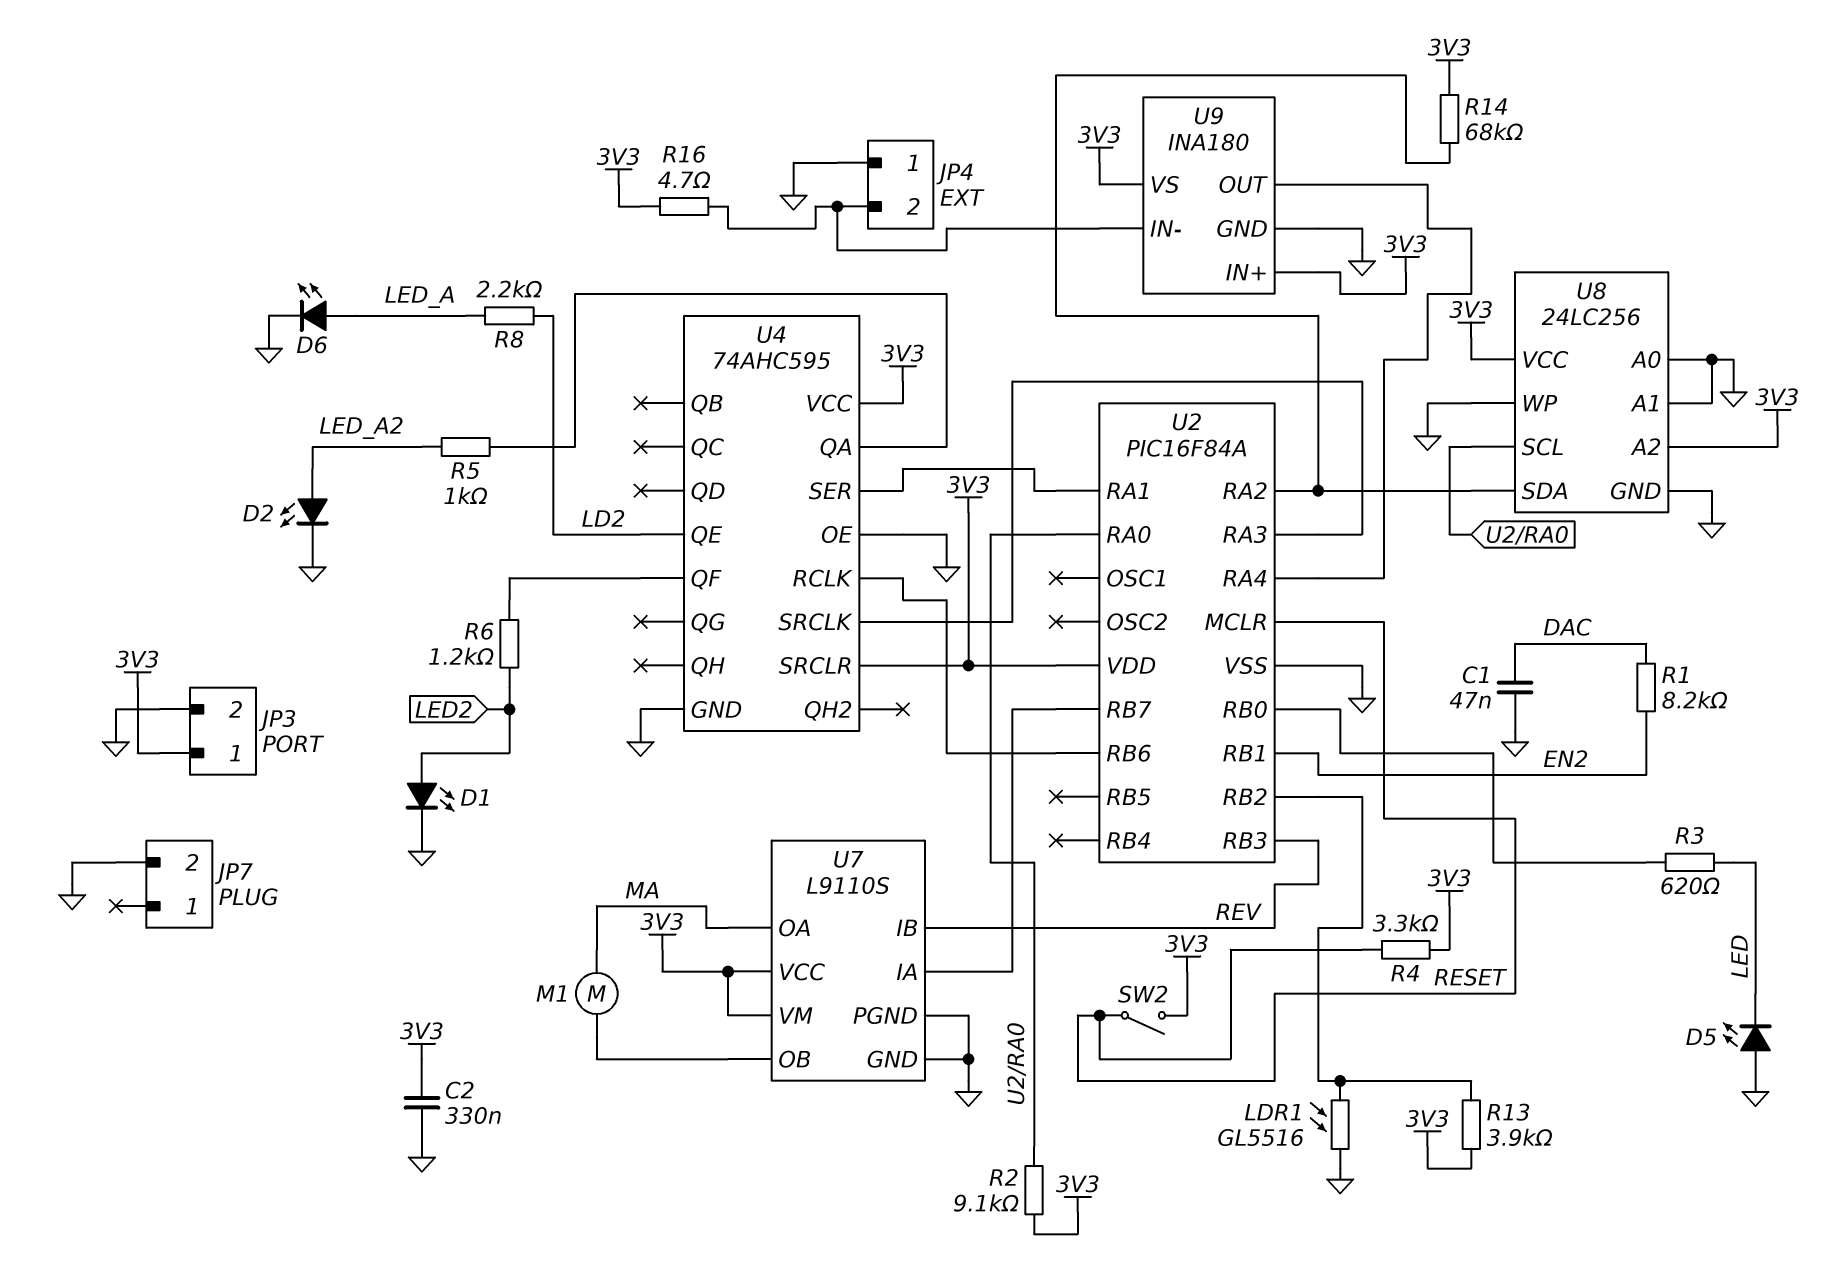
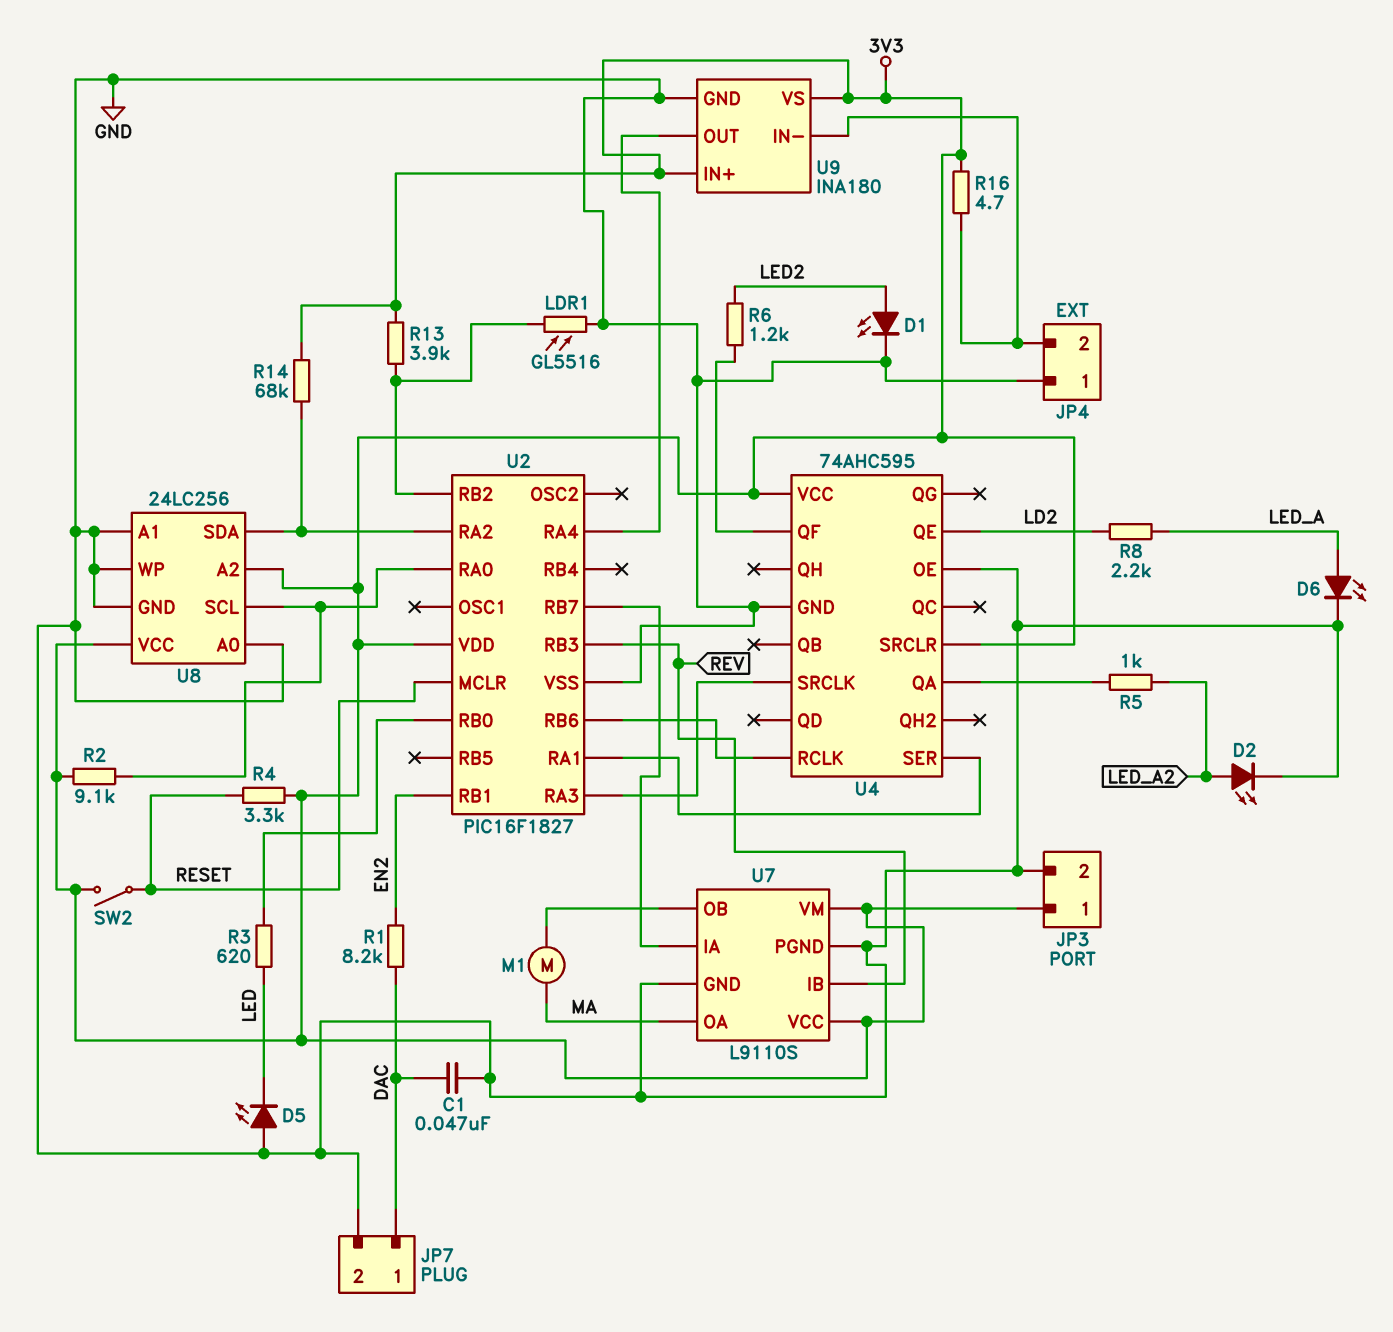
C2: 330nF (3V3, GND) -> none
JP7 pin 1: none -> DAC
U2: PIC16F84A -> PIC16F1827

